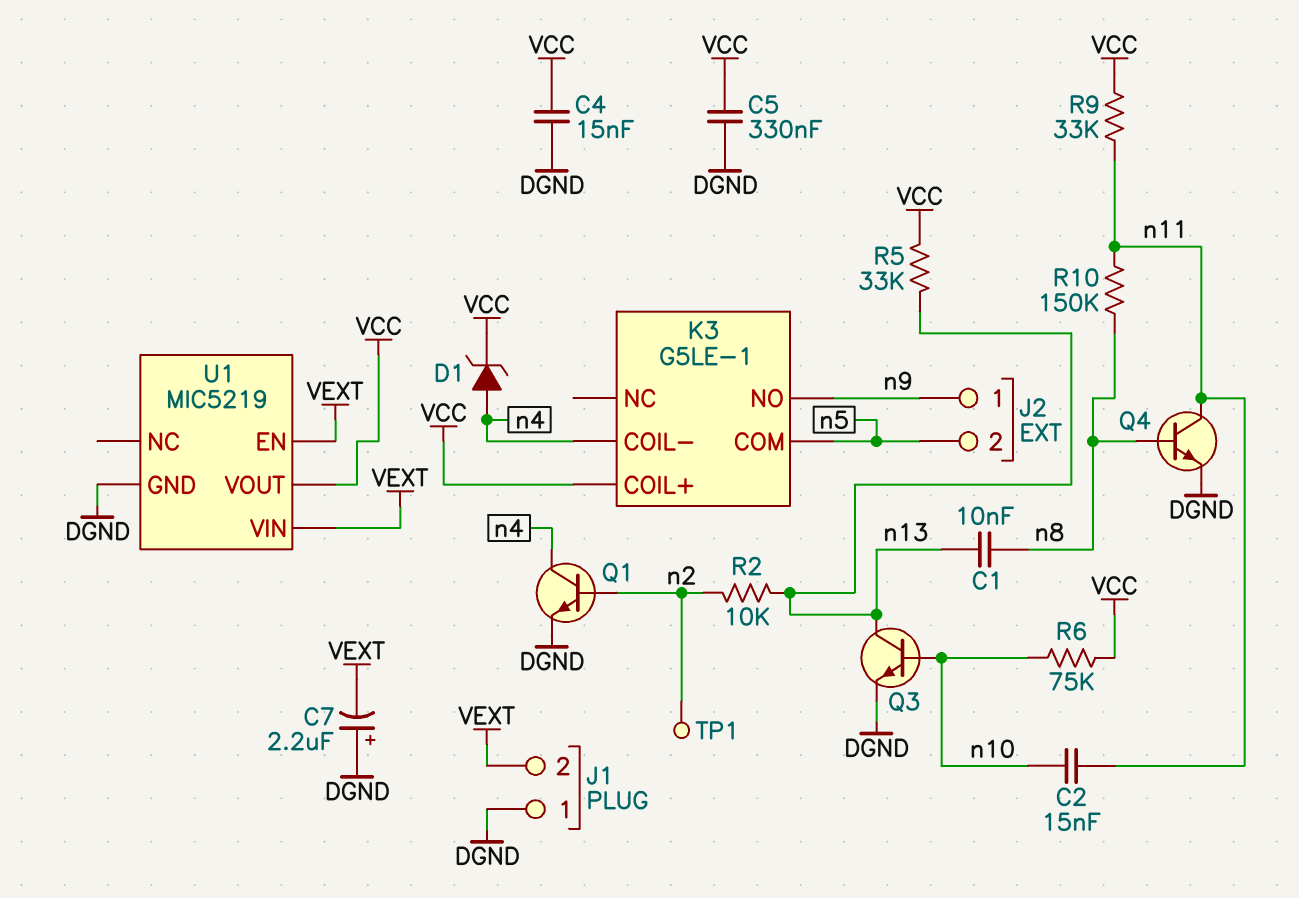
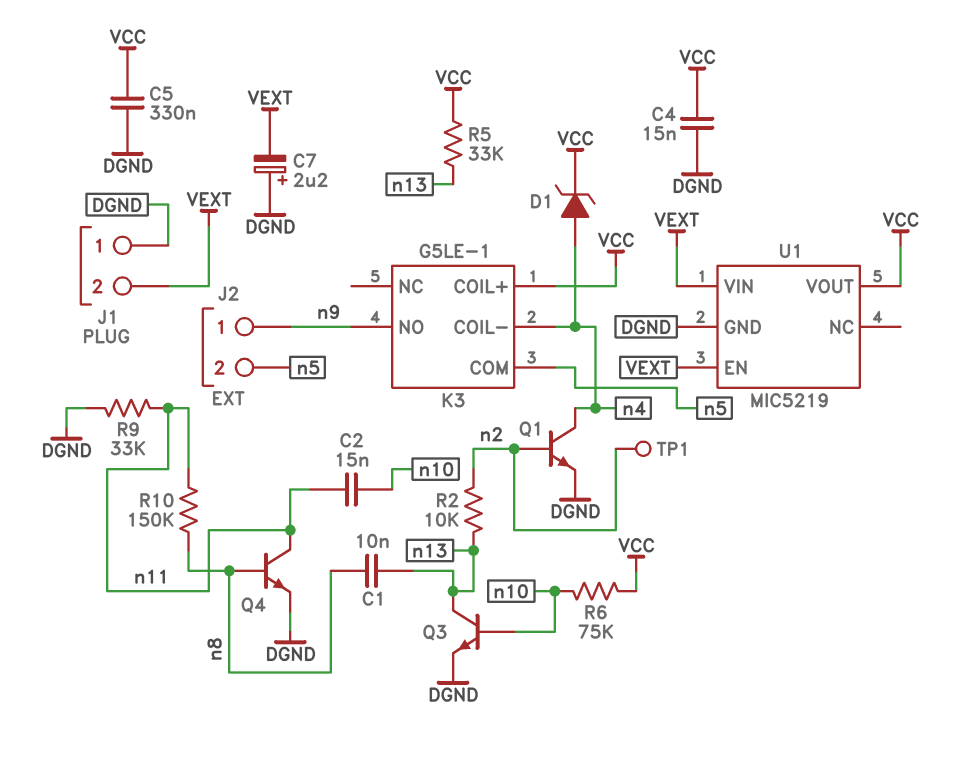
R9: 33k (VCC, n11) -> 33k (DGND, n11)

